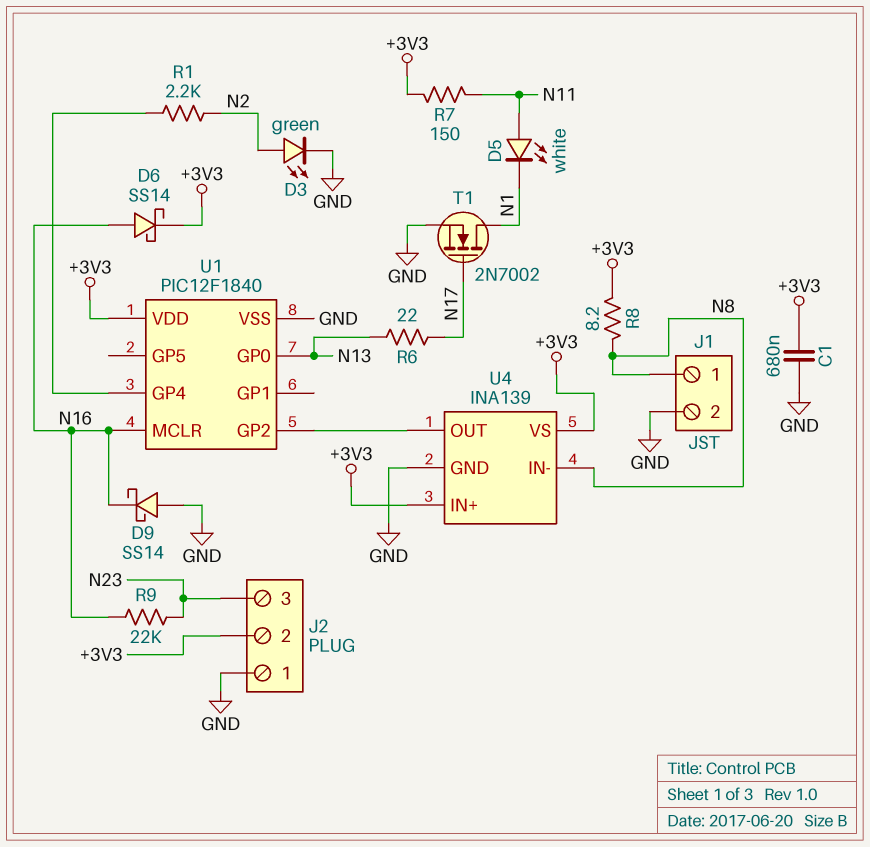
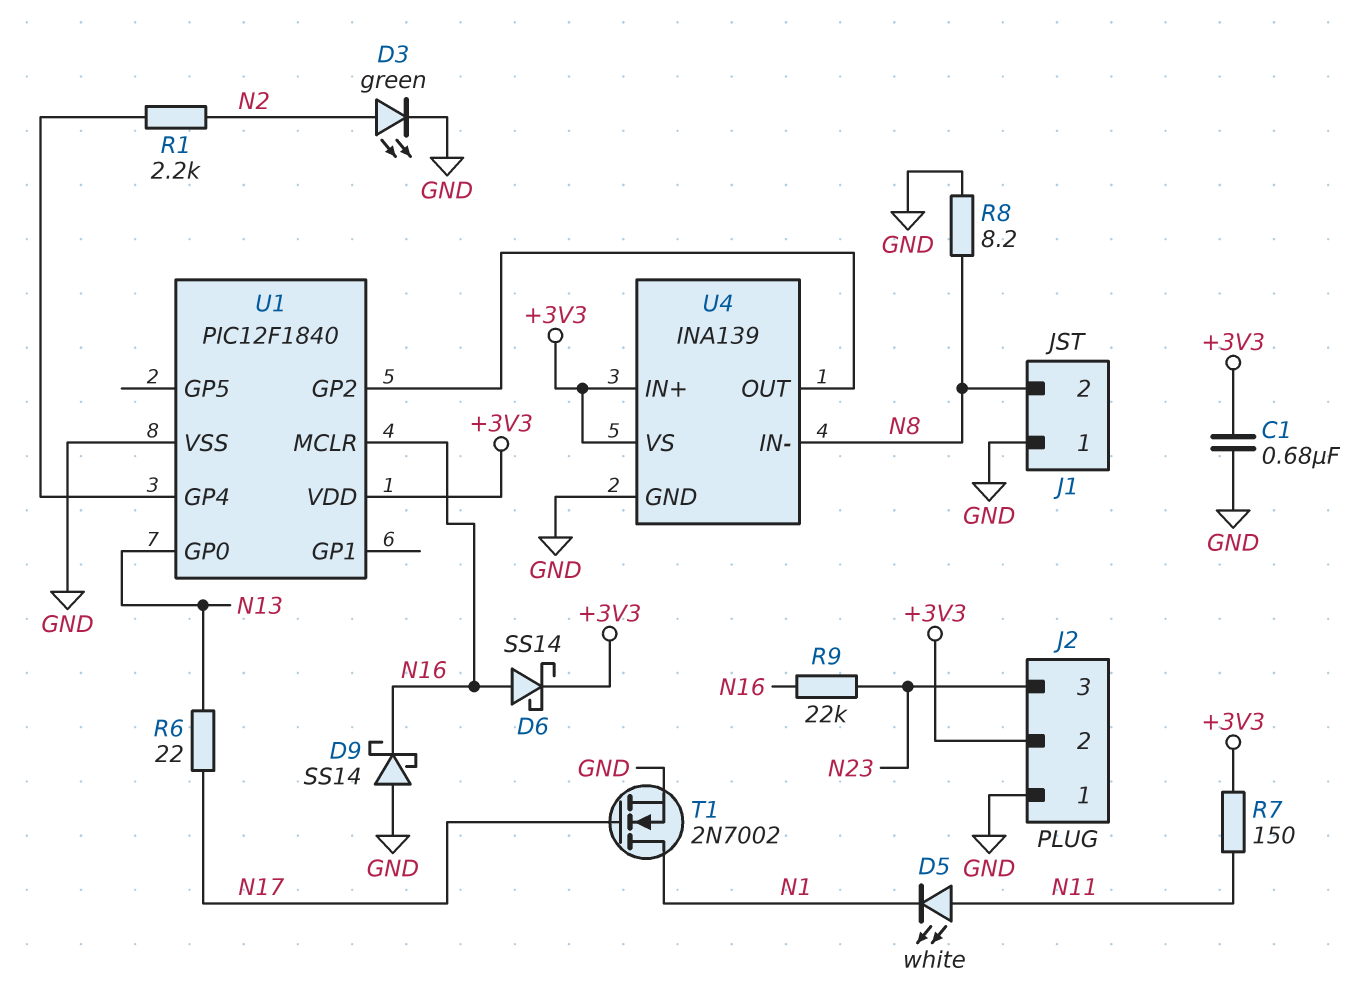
J1 pin 1: N8 -> GND
J1 pin 2: GND -> N8
R8: 8.2 (+3V3, N8) -> 8.2 (GND, N8)

